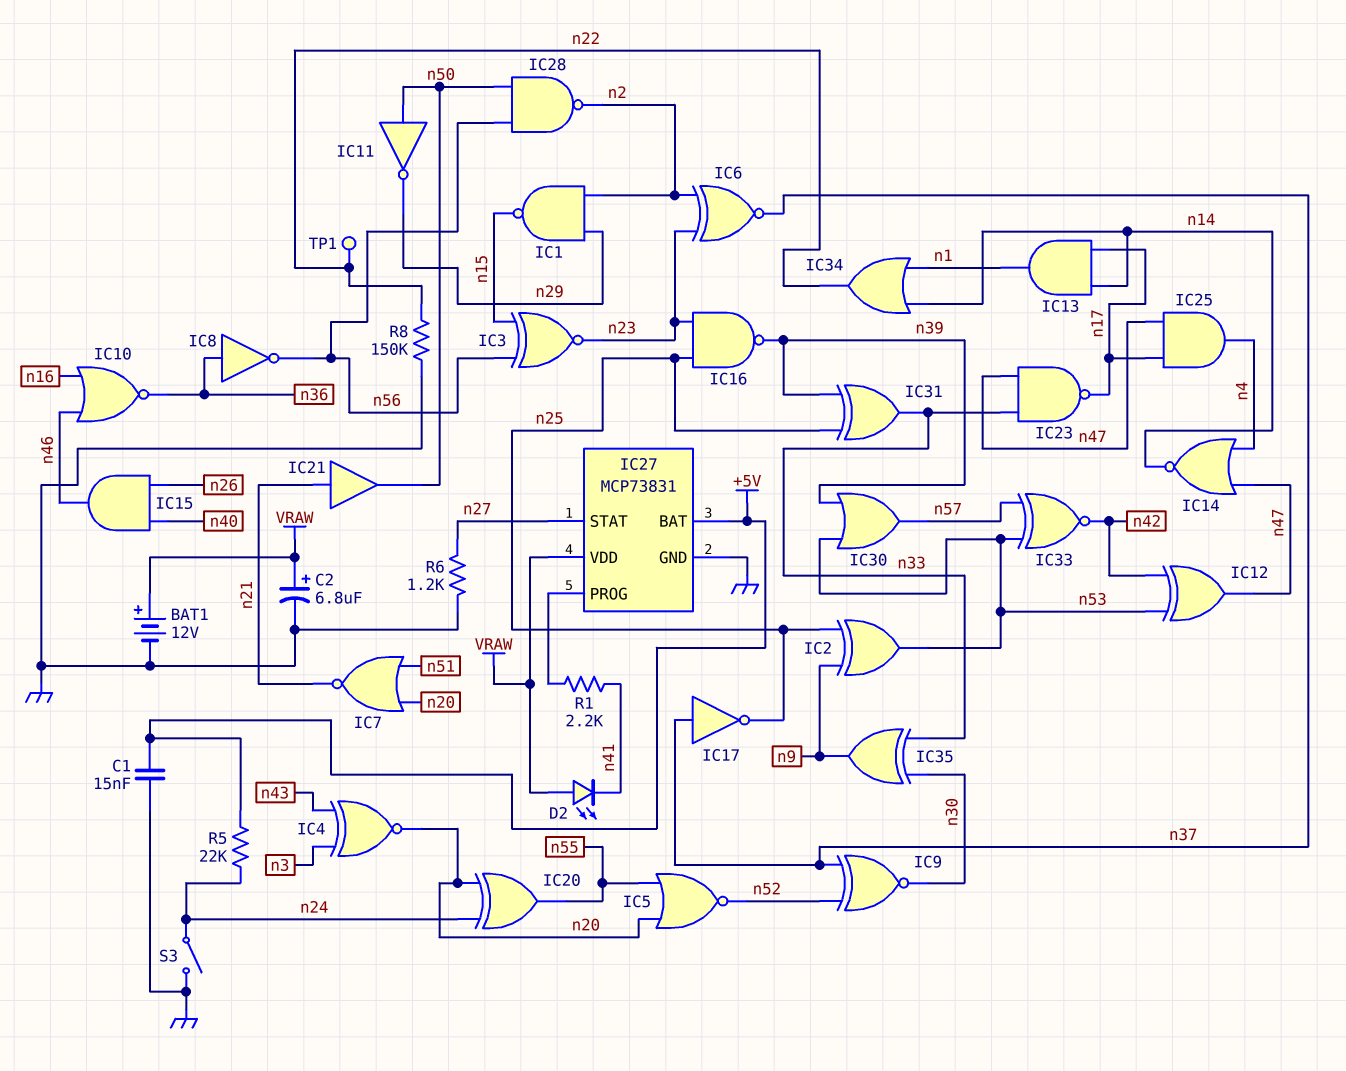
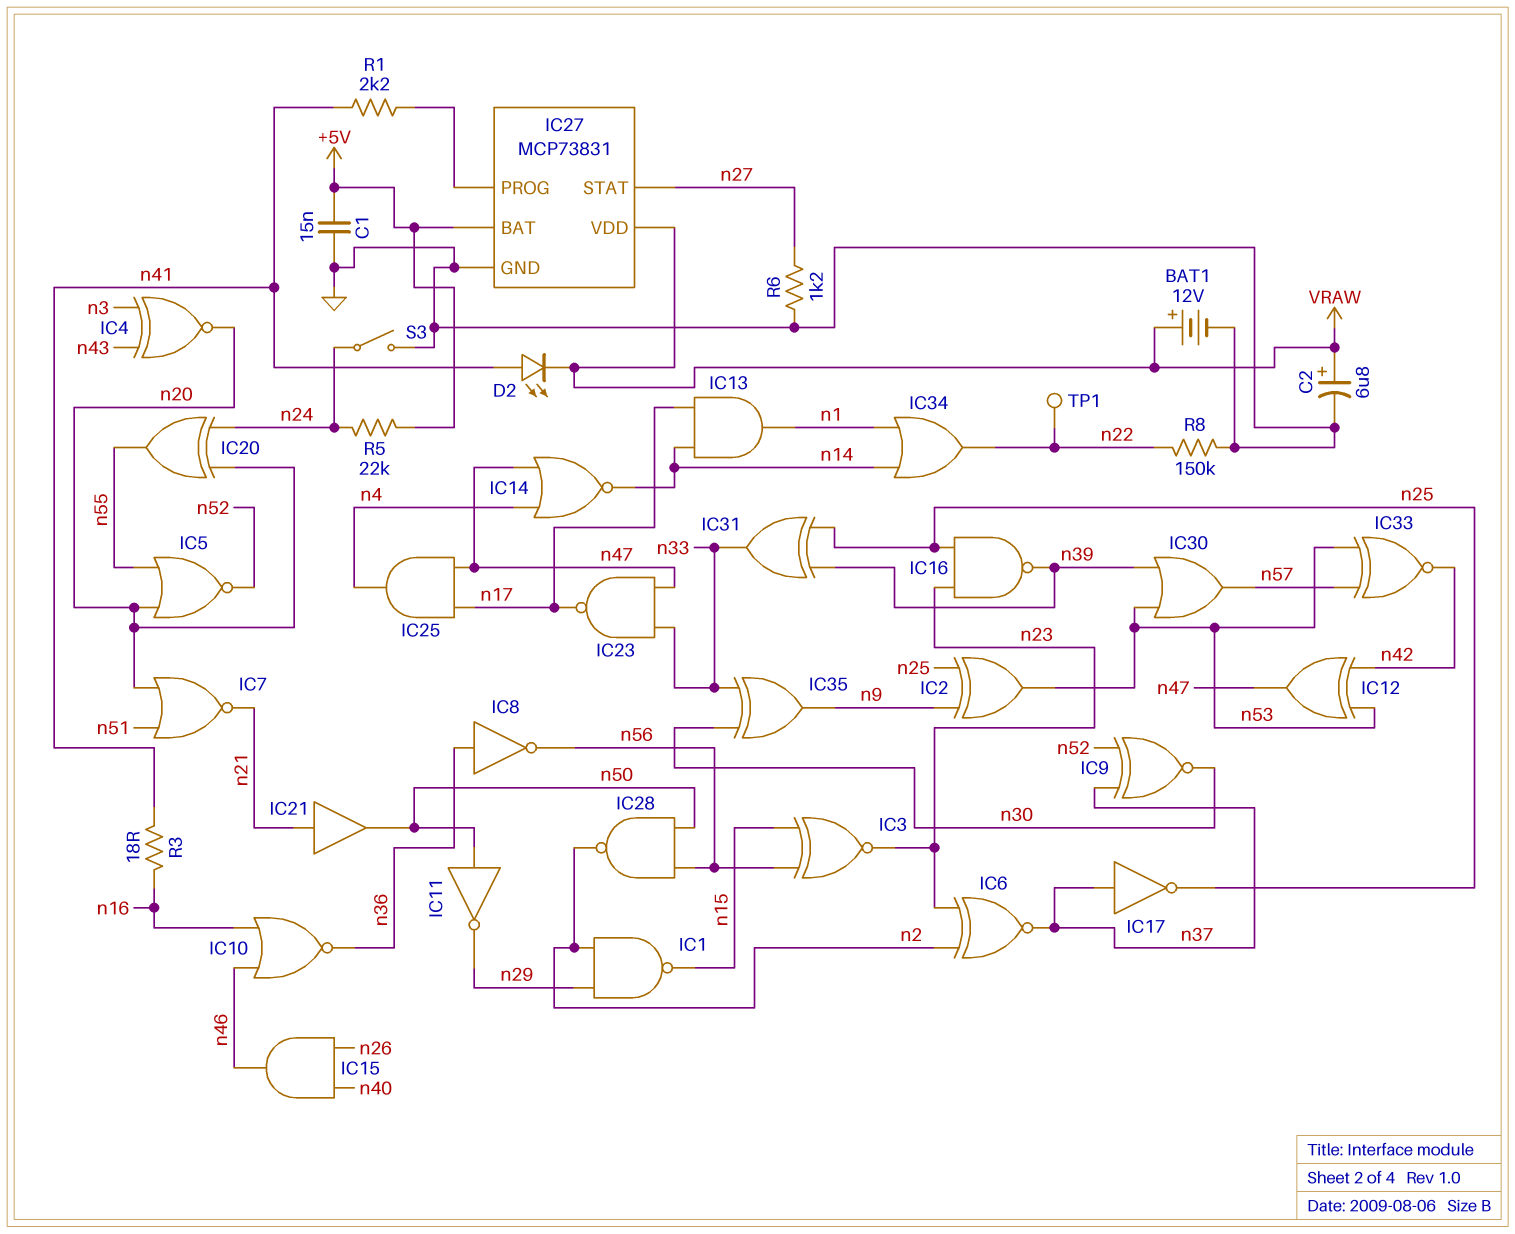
D2: LED (A VRAW, K n41) -> LED (A n41, K VRAW)
R3: none -> 18 (n16, n41)

